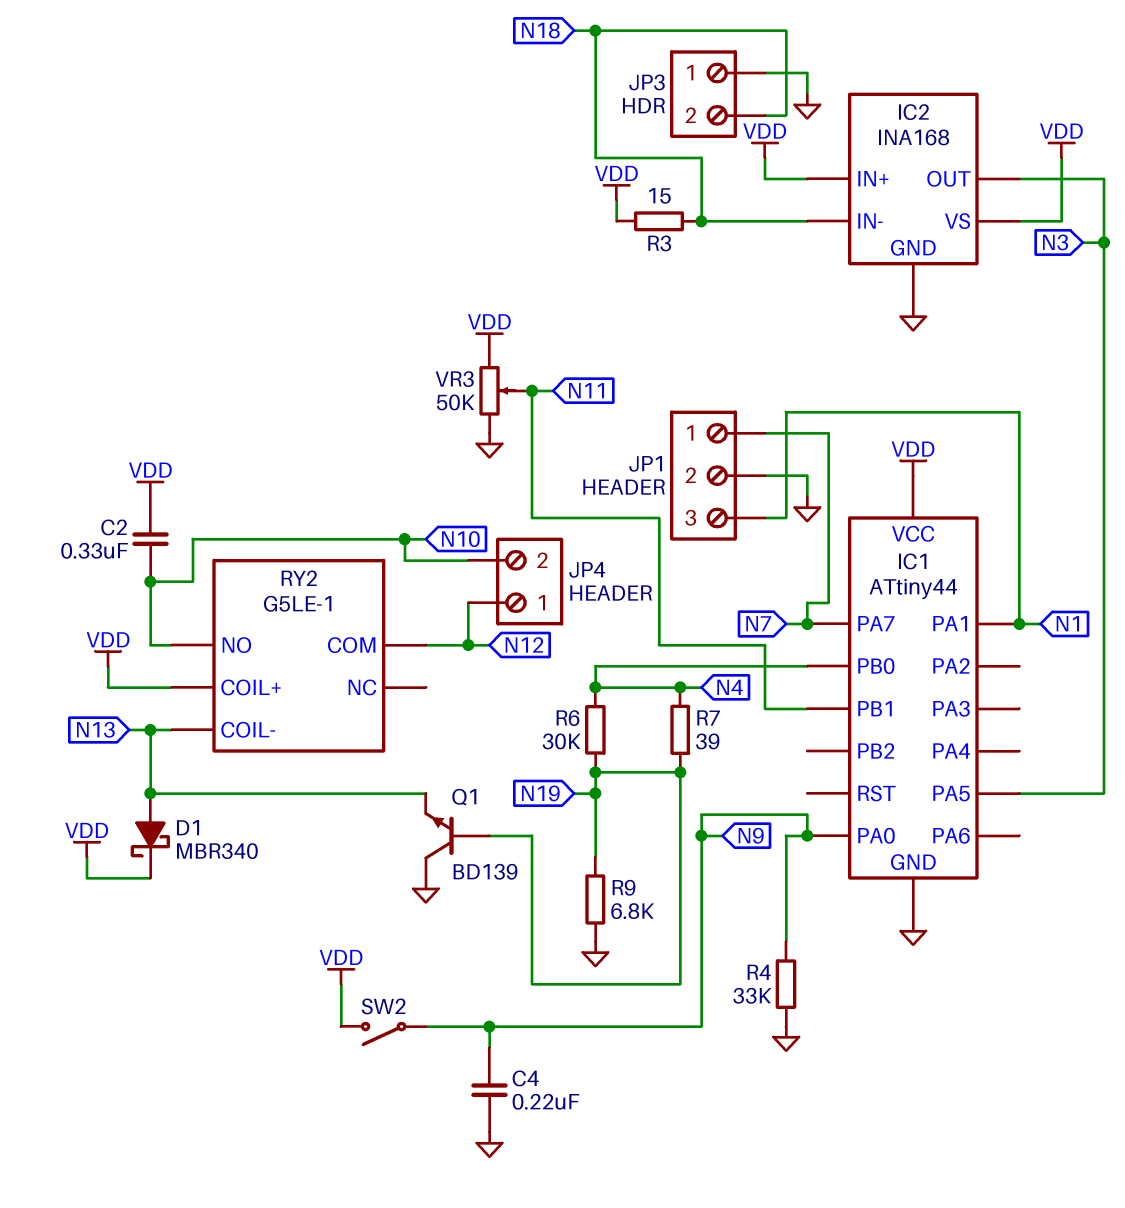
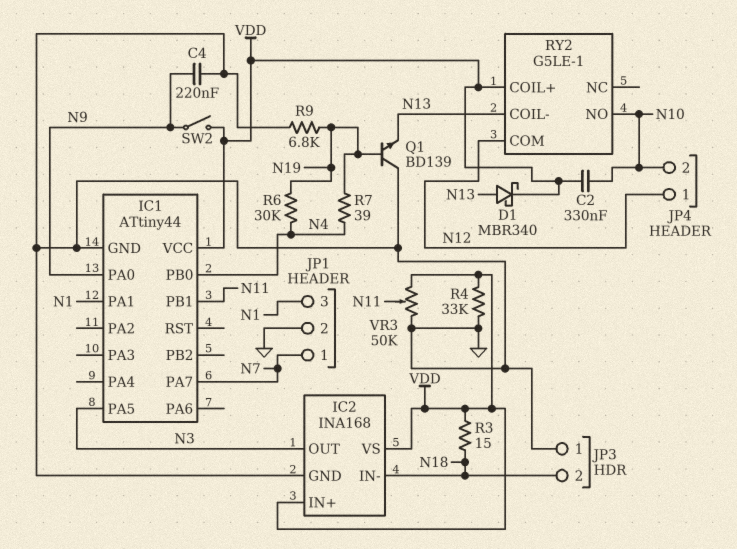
R4: 33k (GND, N9) -> 33k (GND, VDD)

